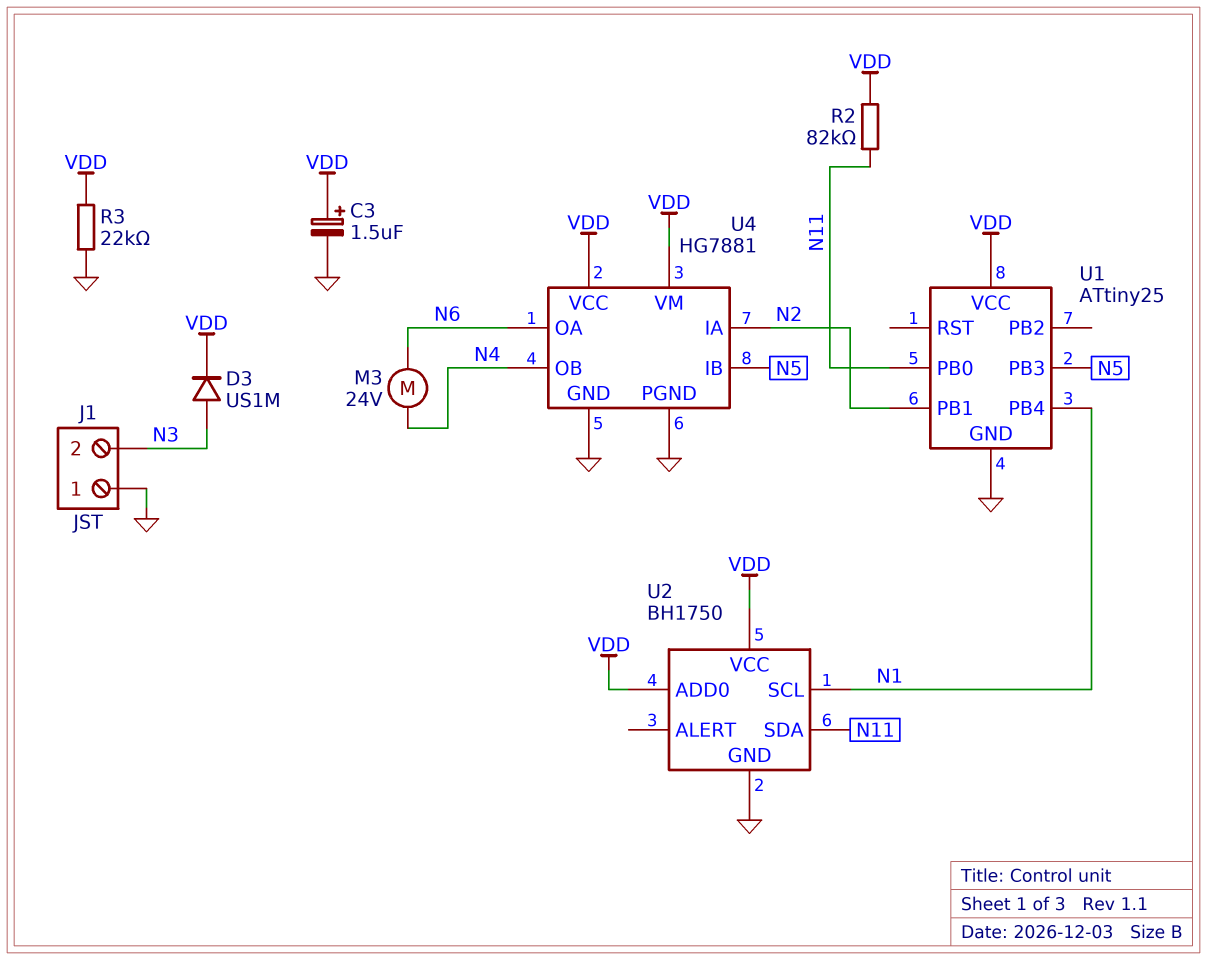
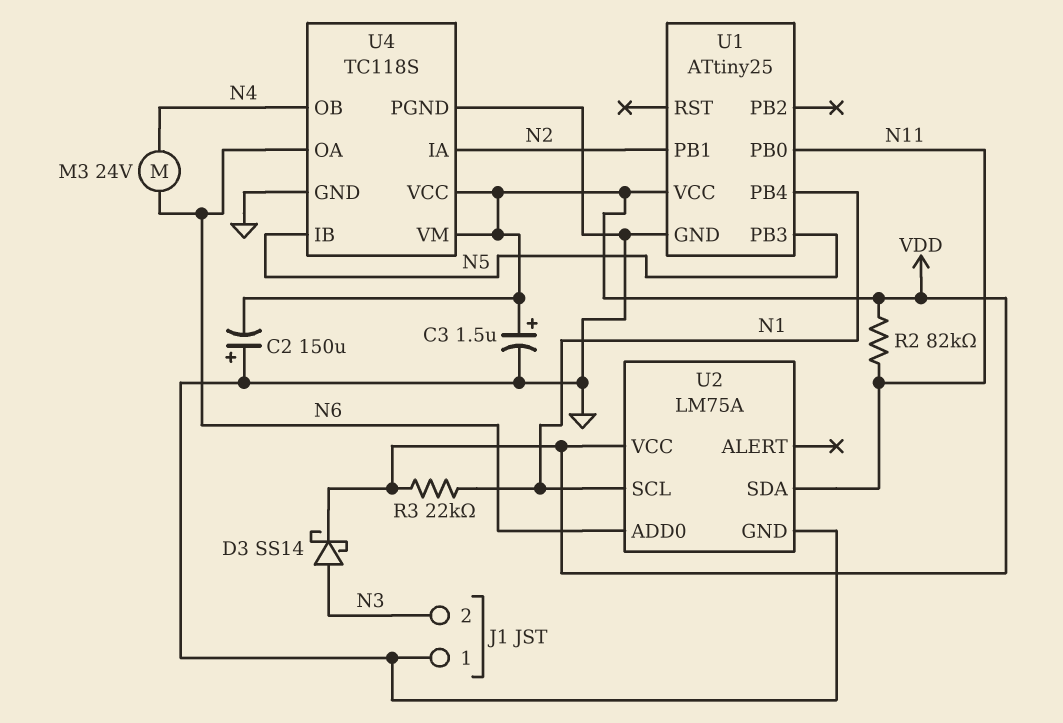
C2: none -> 150uF (plus GND, minus VDD)
D3: diode US1M (A N3, K VDD) -> schottky SS14 (A N3, K VDD)
R3: 22k (GND, VDD) -> 22k (N1, VDD)
U2: BH1750 -> LM75A
U2 pin ADD0: VDD -> N6
U4: HG7881 -> TC118S

